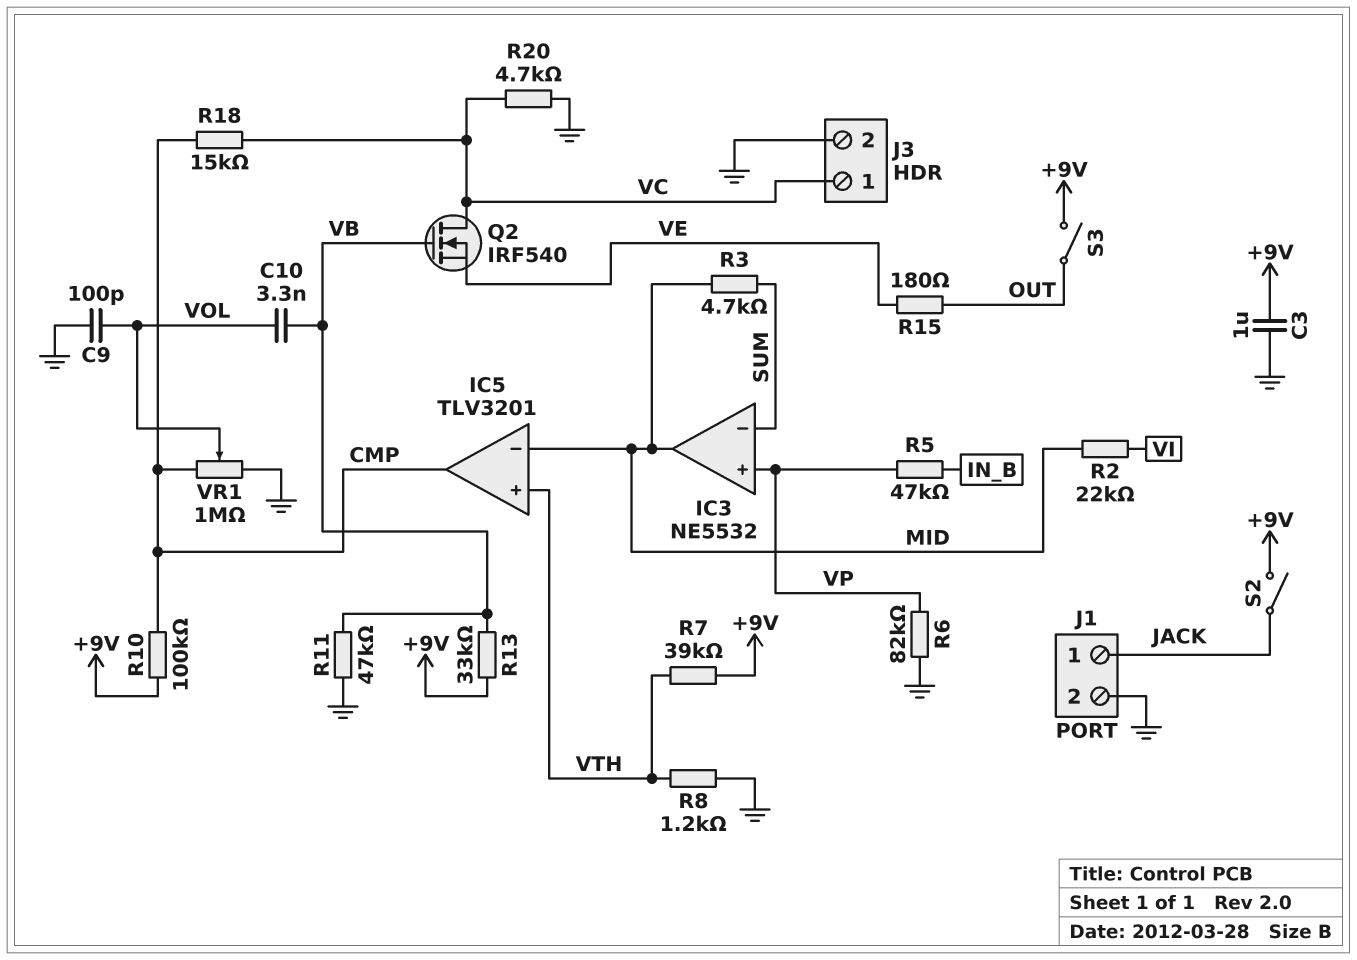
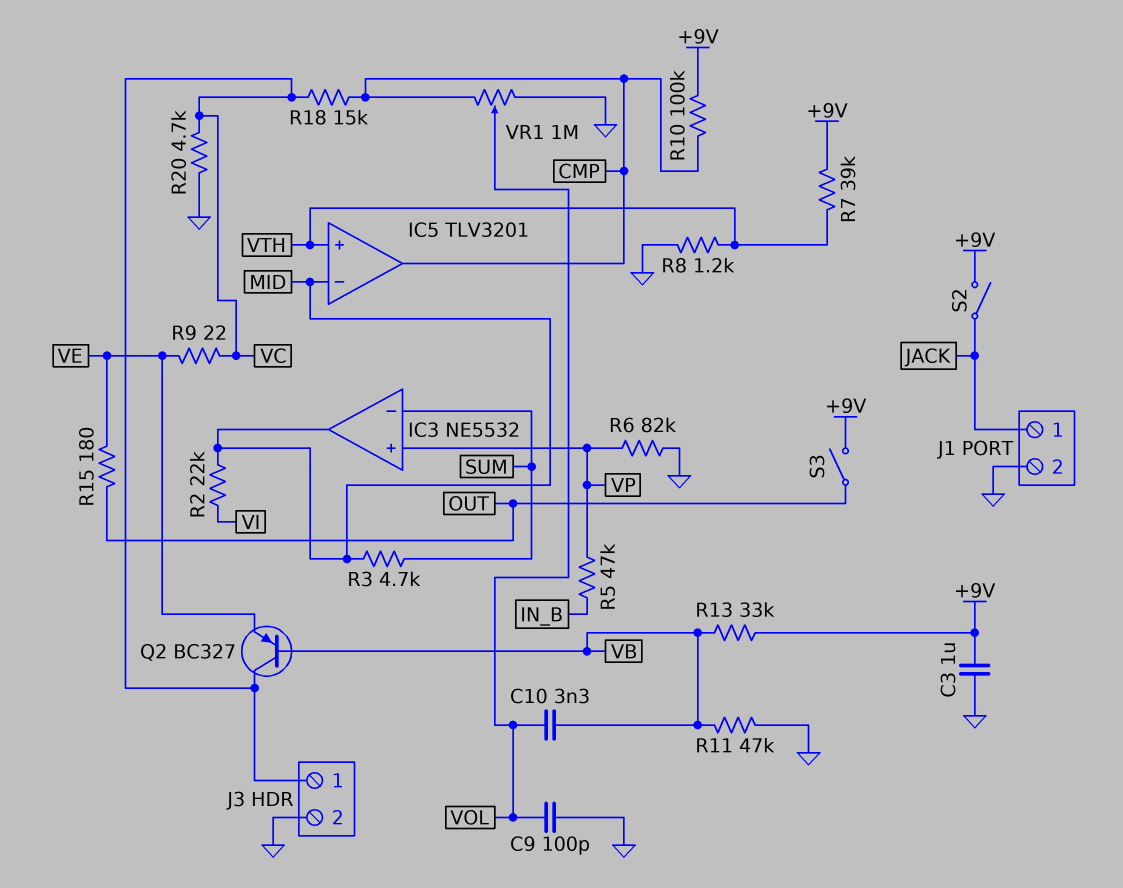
Q2: NMOS IRF540 (G VB, D VC, S VE) -> PNP BC327 (B VB, C VC, E VE)
R9: none -> 22 (VC, VE)

